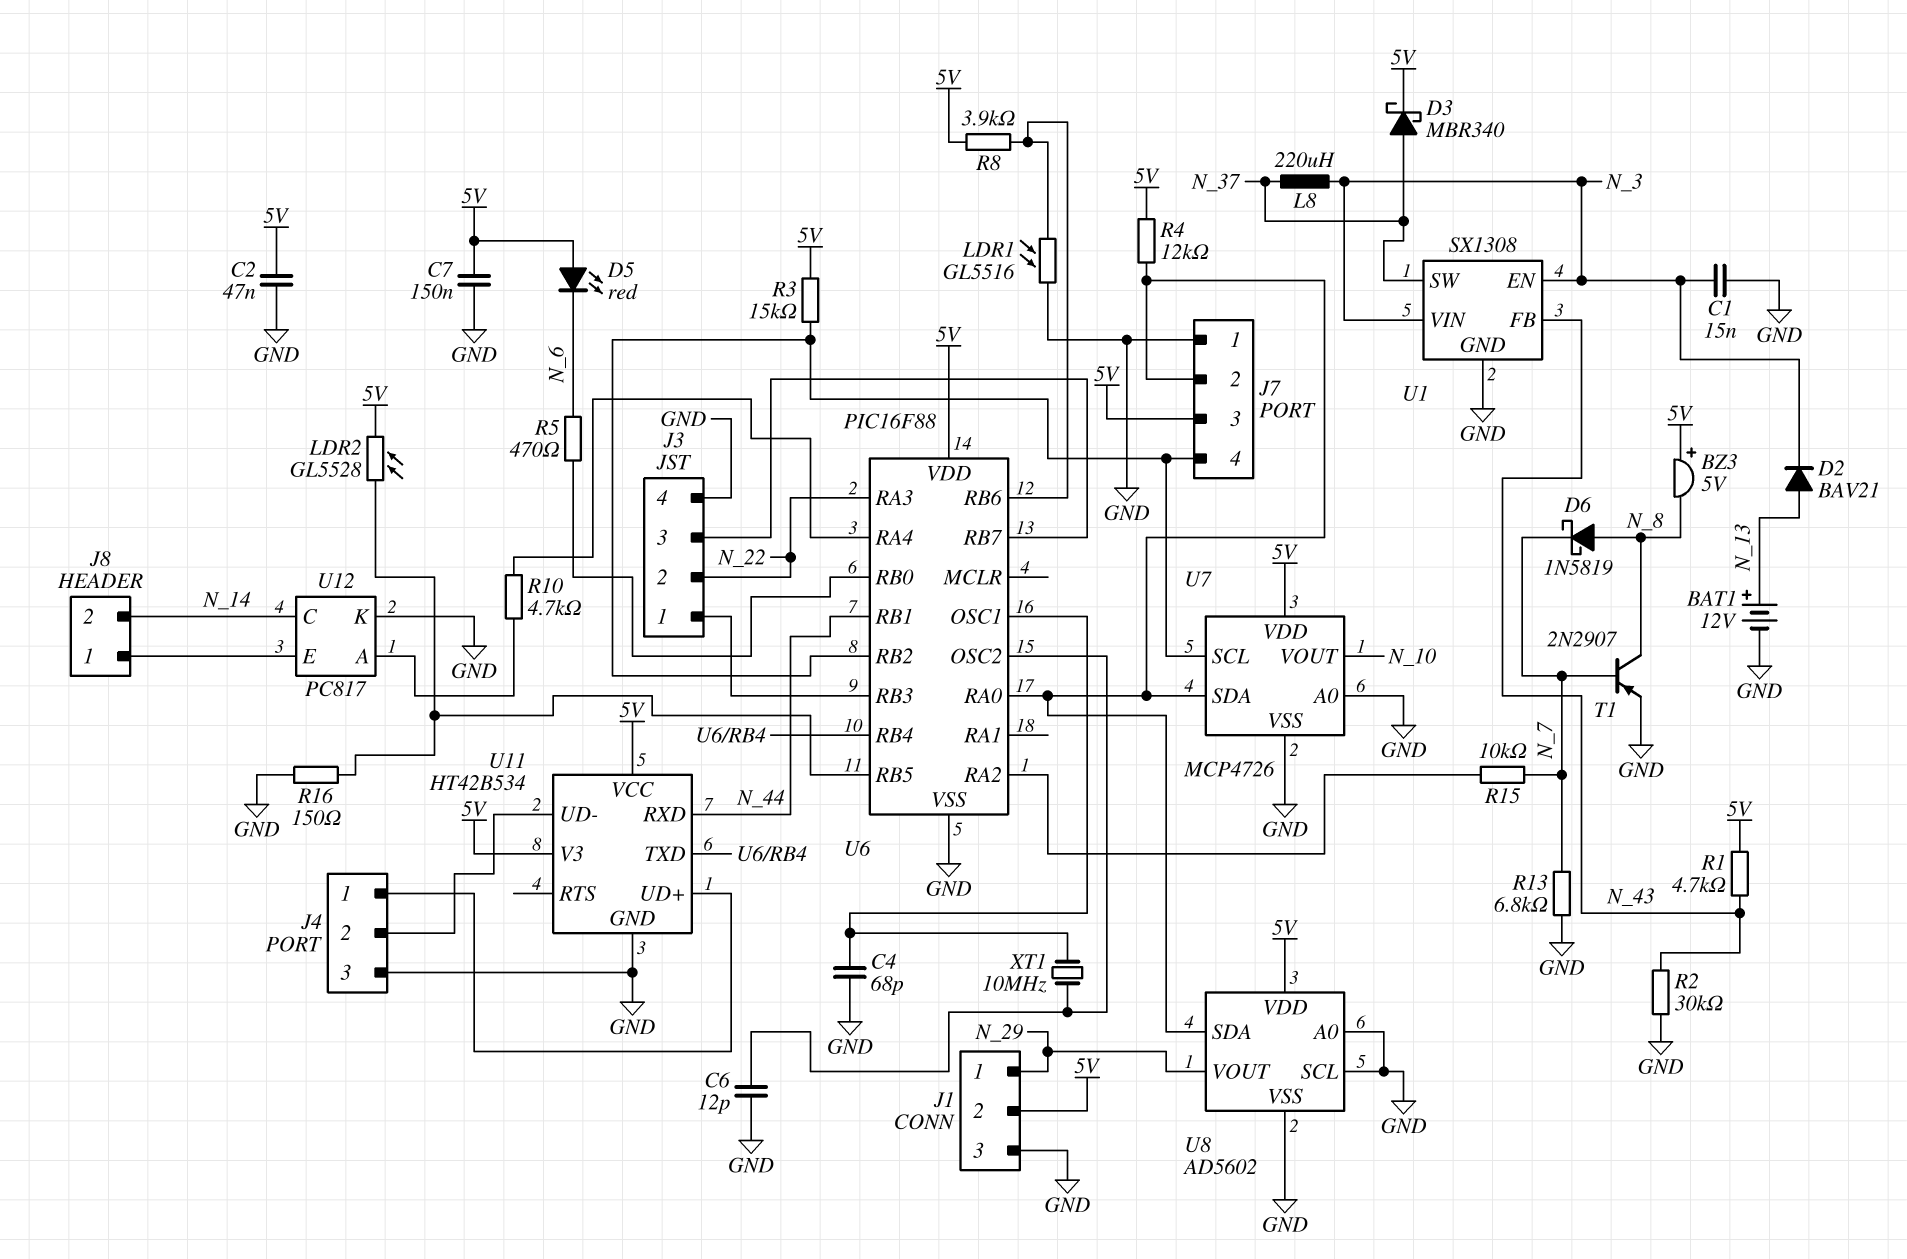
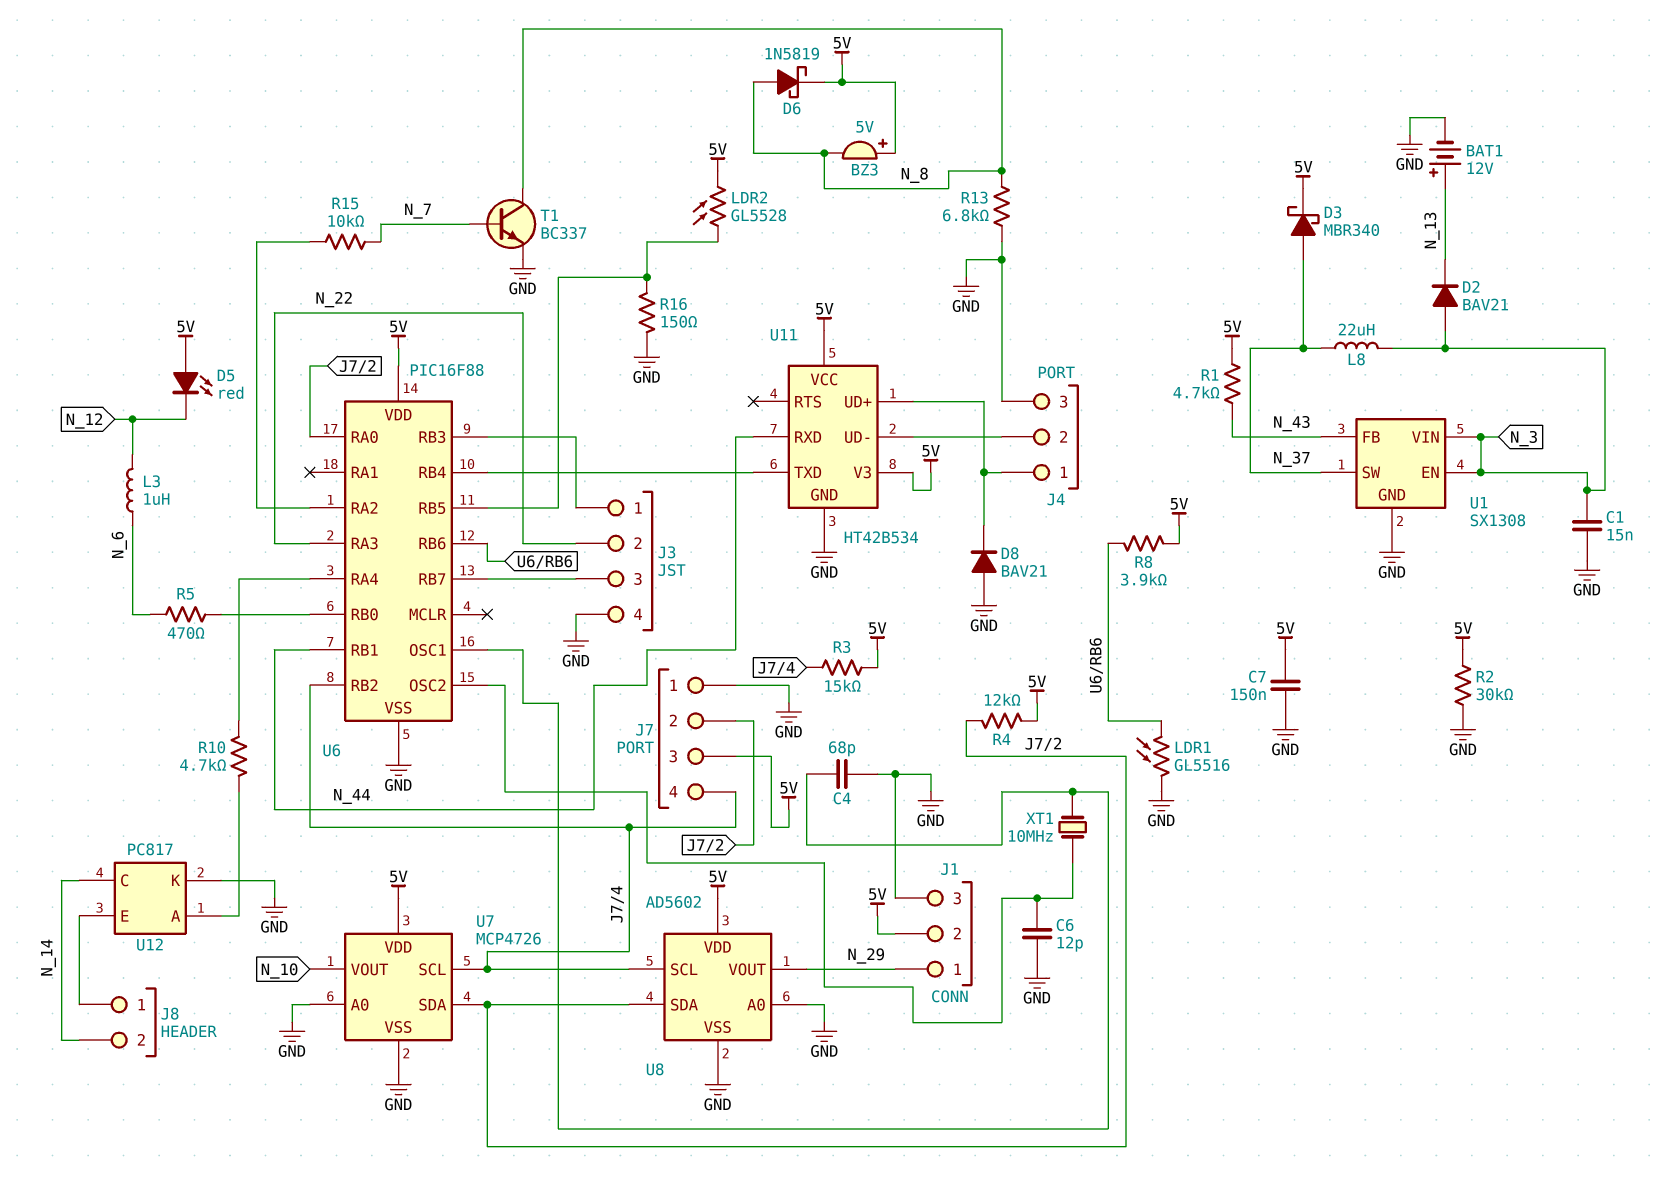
C2: 47nF (5V, GND) -> none
D2: diode BAV21 (A N_13, K N_3) -> diode BAV21 (A N_3, K N_13)
D5: LED red (A 5V, K N_6) -> LED red (A 5V, K N_12)
D6: schottky 1N5819 (A N_8, K N_7) -> schottky 1N5819 (A N_8, K 5V)
D8: none -> diode BAV21 (A GND, K J4/1)
L3: none -> 1uH (N_6, N_12)
L8: 220uH (N_3, N_37) -> 22uH (N_3, N_37)
R2: 30k (GND, N_43) -> 30k (5V, GND)
R13: 6.8k (GND, N_7) -> 6.8k (GND, N_8)
T1: PNP 2N2907 (B N_7, C N_8, E GND) -> NPN BC337 (B N_7, C N_8, E GND)
U8 pin SCL: GND -> J7/4

